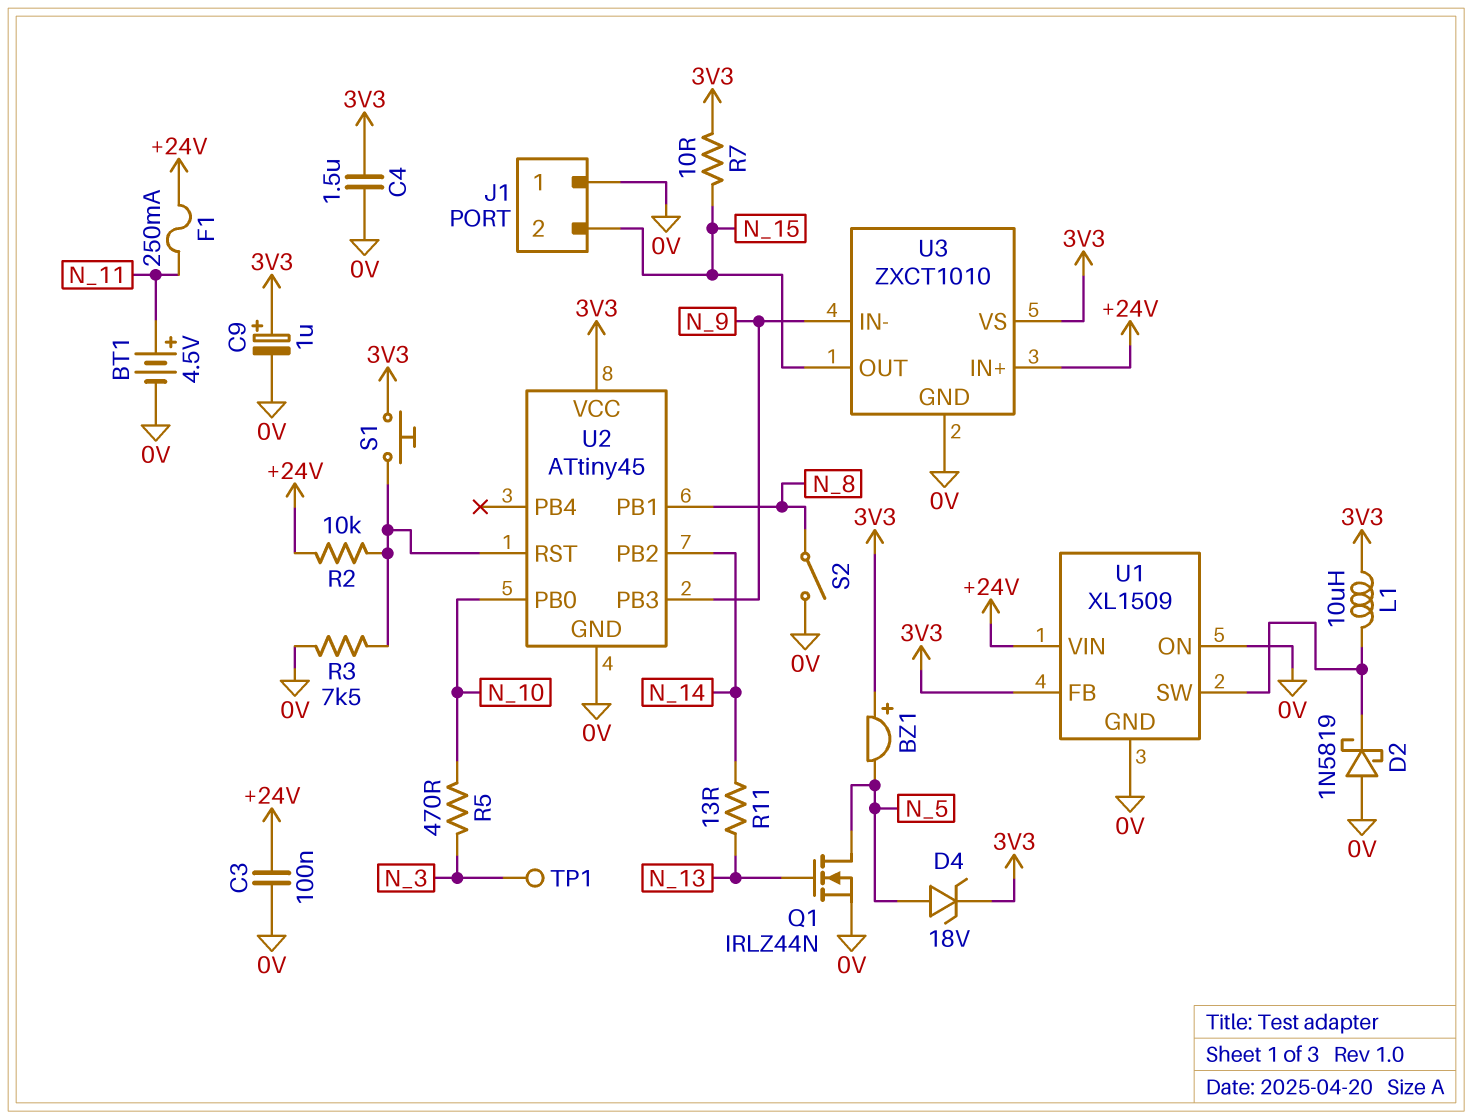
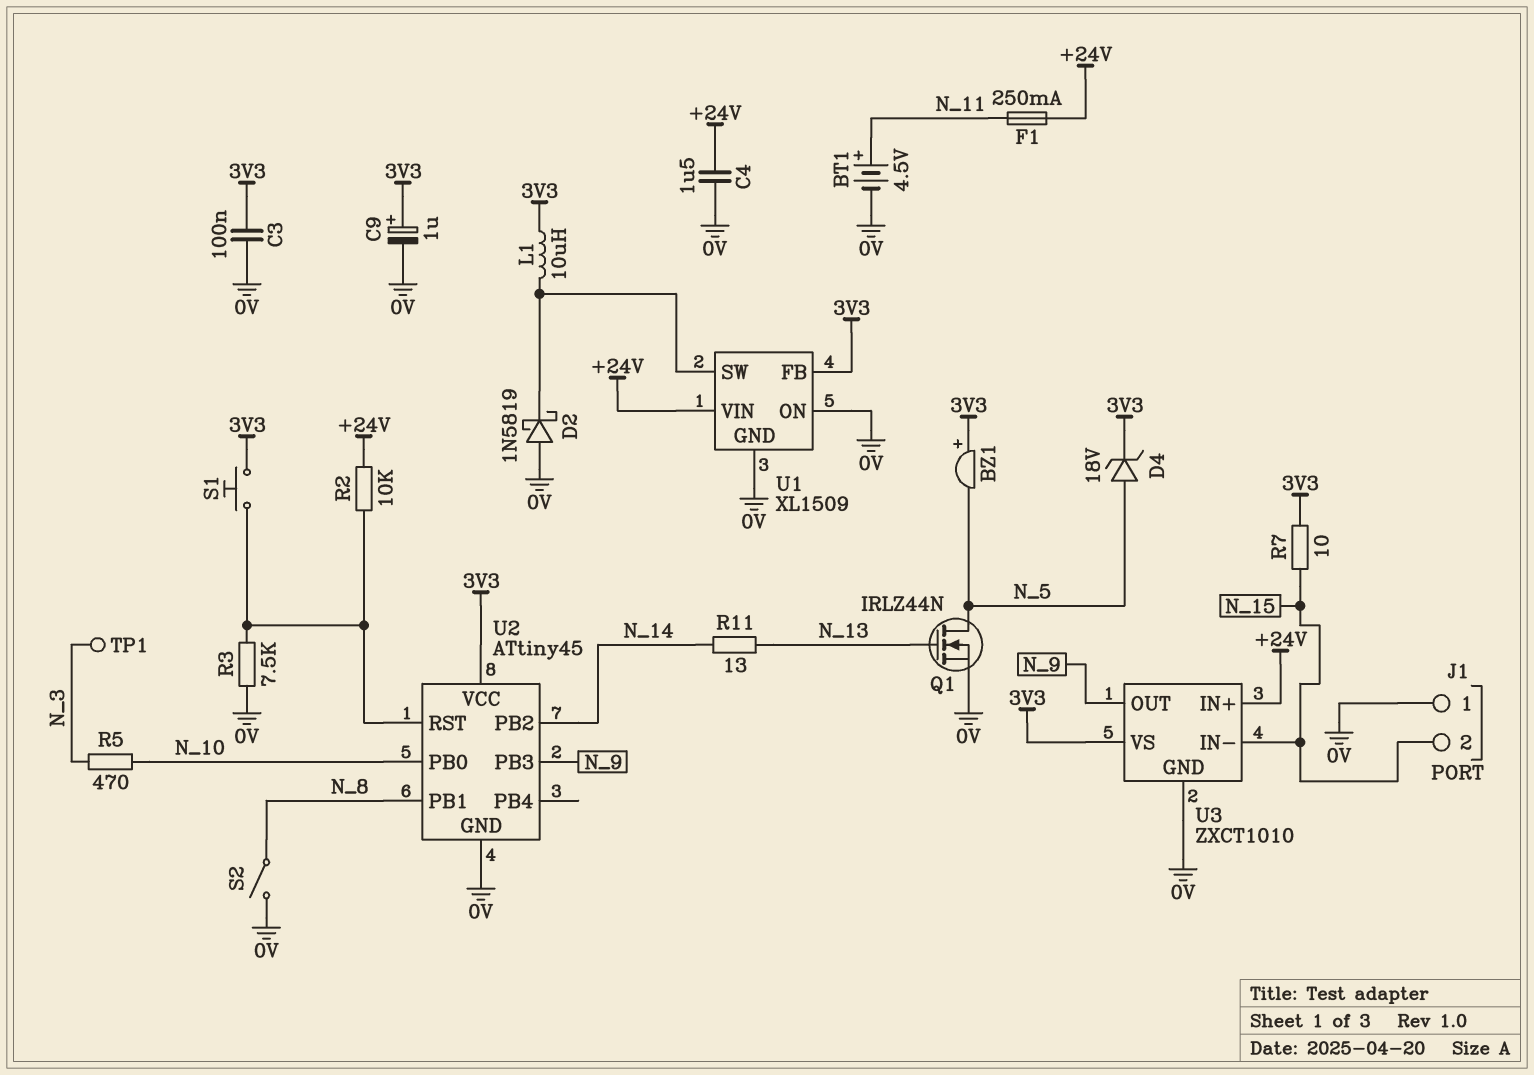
C3: 100nF (+24V, 0V) -> 100nF (0V, 3V3)
C4: 1.5uF (0V, 3V3) -> 1.5uF (+24V, 0V)
U3 pin IN-: N_9 -> N_15
U3 pin OUT: N_15 -> N_9

